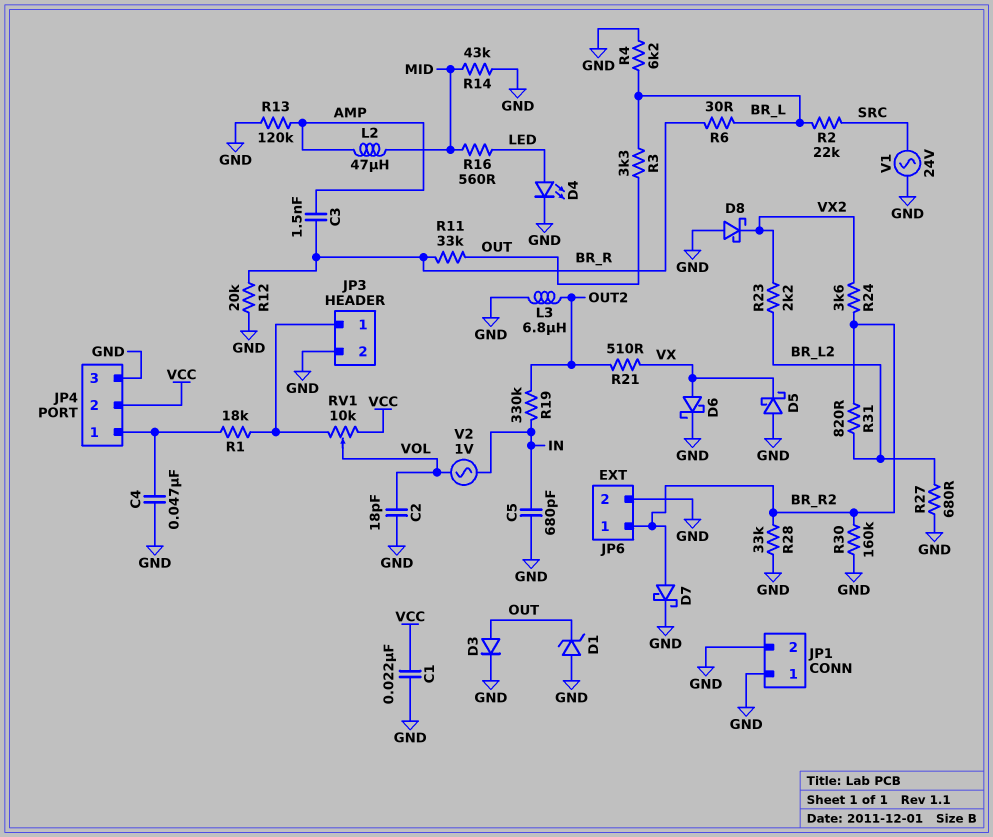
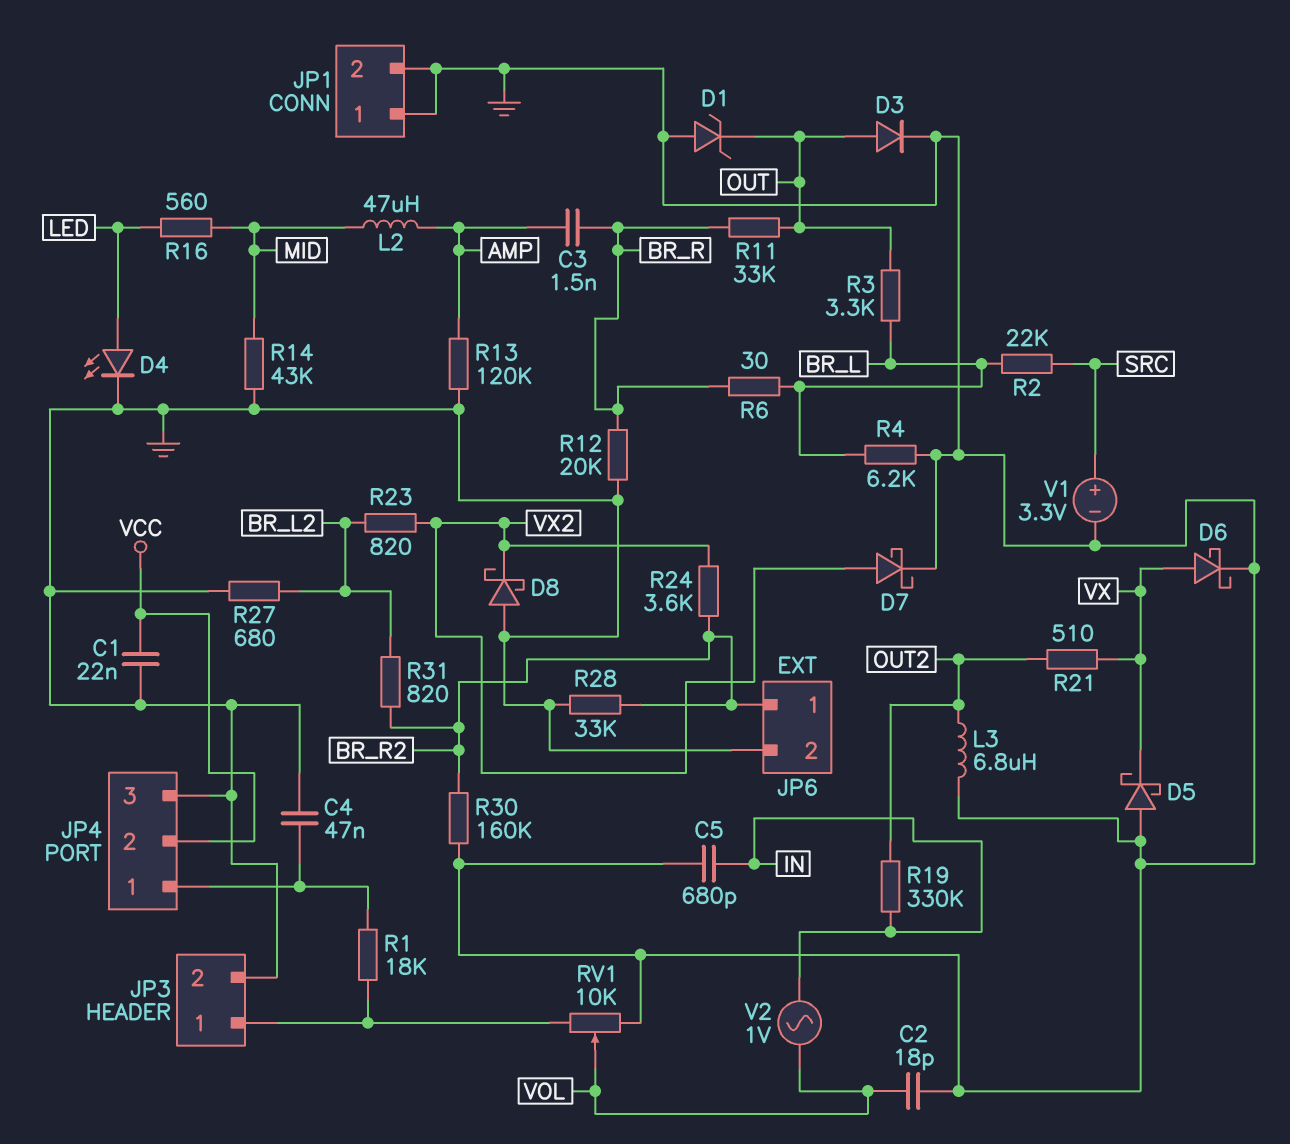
D7: schottky (A BR_R2, K GND) -> schottky (A VX2, K GND)
R23: 2.2k (BR_L2, VX2) -> 820 (BR_L2, VX2)
RV1: 10k (JP3/1, VCC, wiper VOL) -> 10k (GND, JP3/1, wiper VOL)
V1: AC 24V (GND, SRC) -> 3.3V (plus SRC, minus GND)

